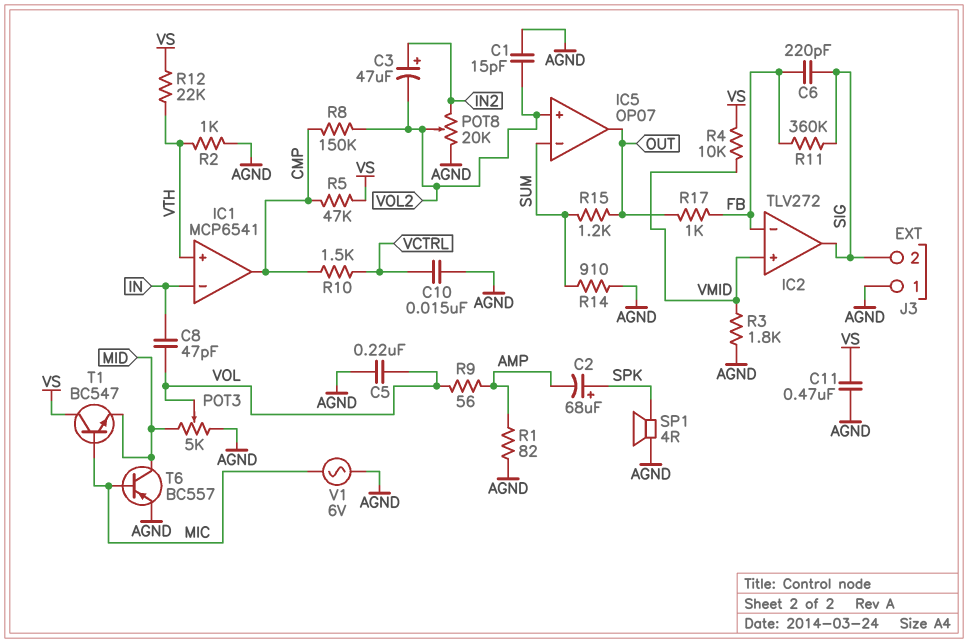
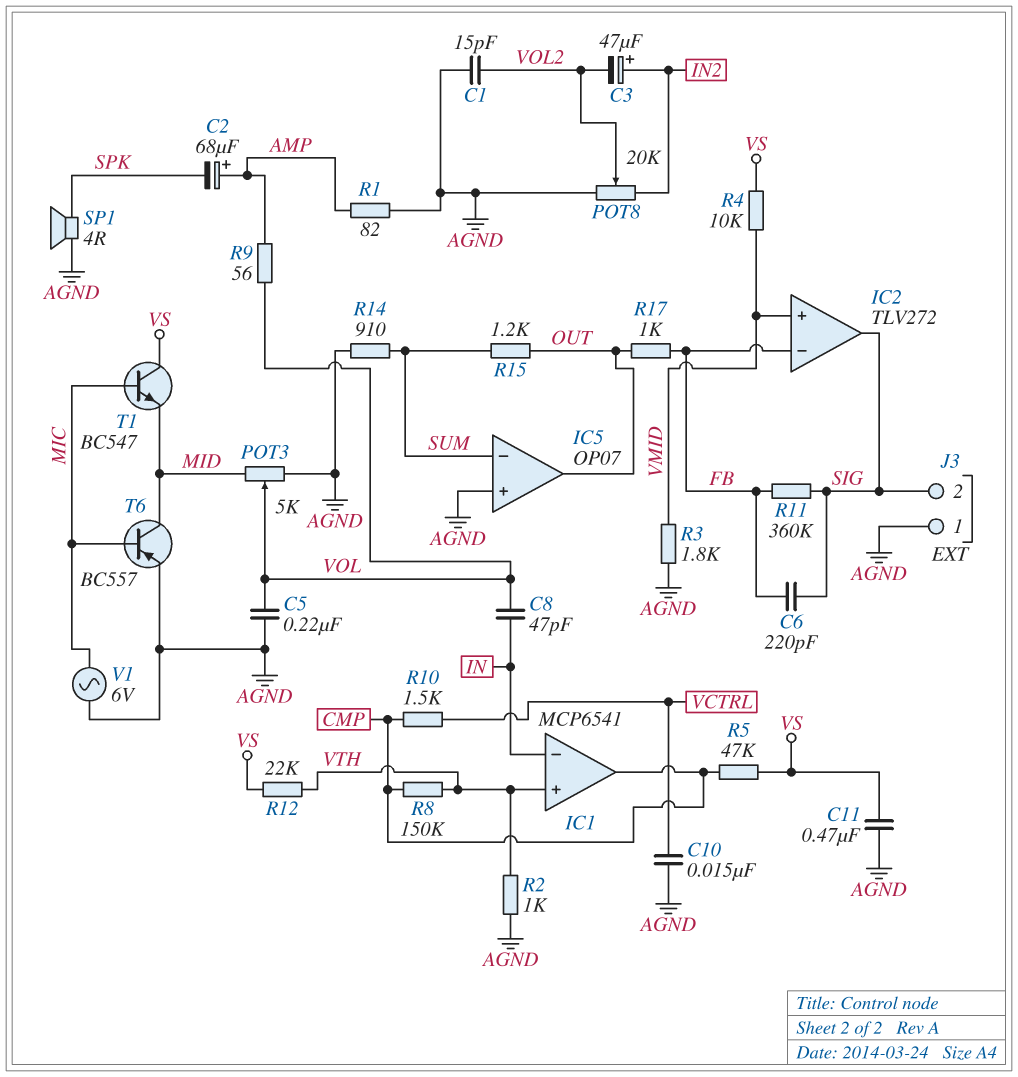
C2: 68uF (plus SPK, minus AMP) -> 68uF (plus AMP, minus SPK)
IC5 pin in+: VOL2 -> AGND
R8: 150k (CMP, VOL2) -> 150k (CMP, VTH)

